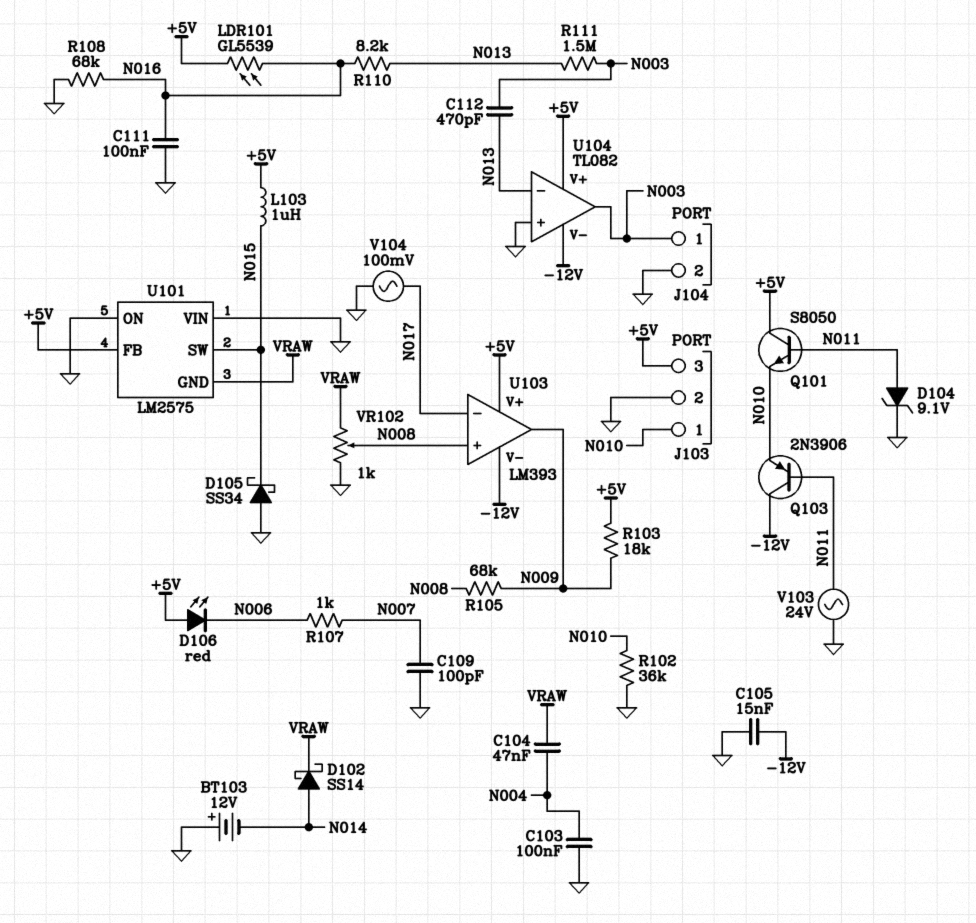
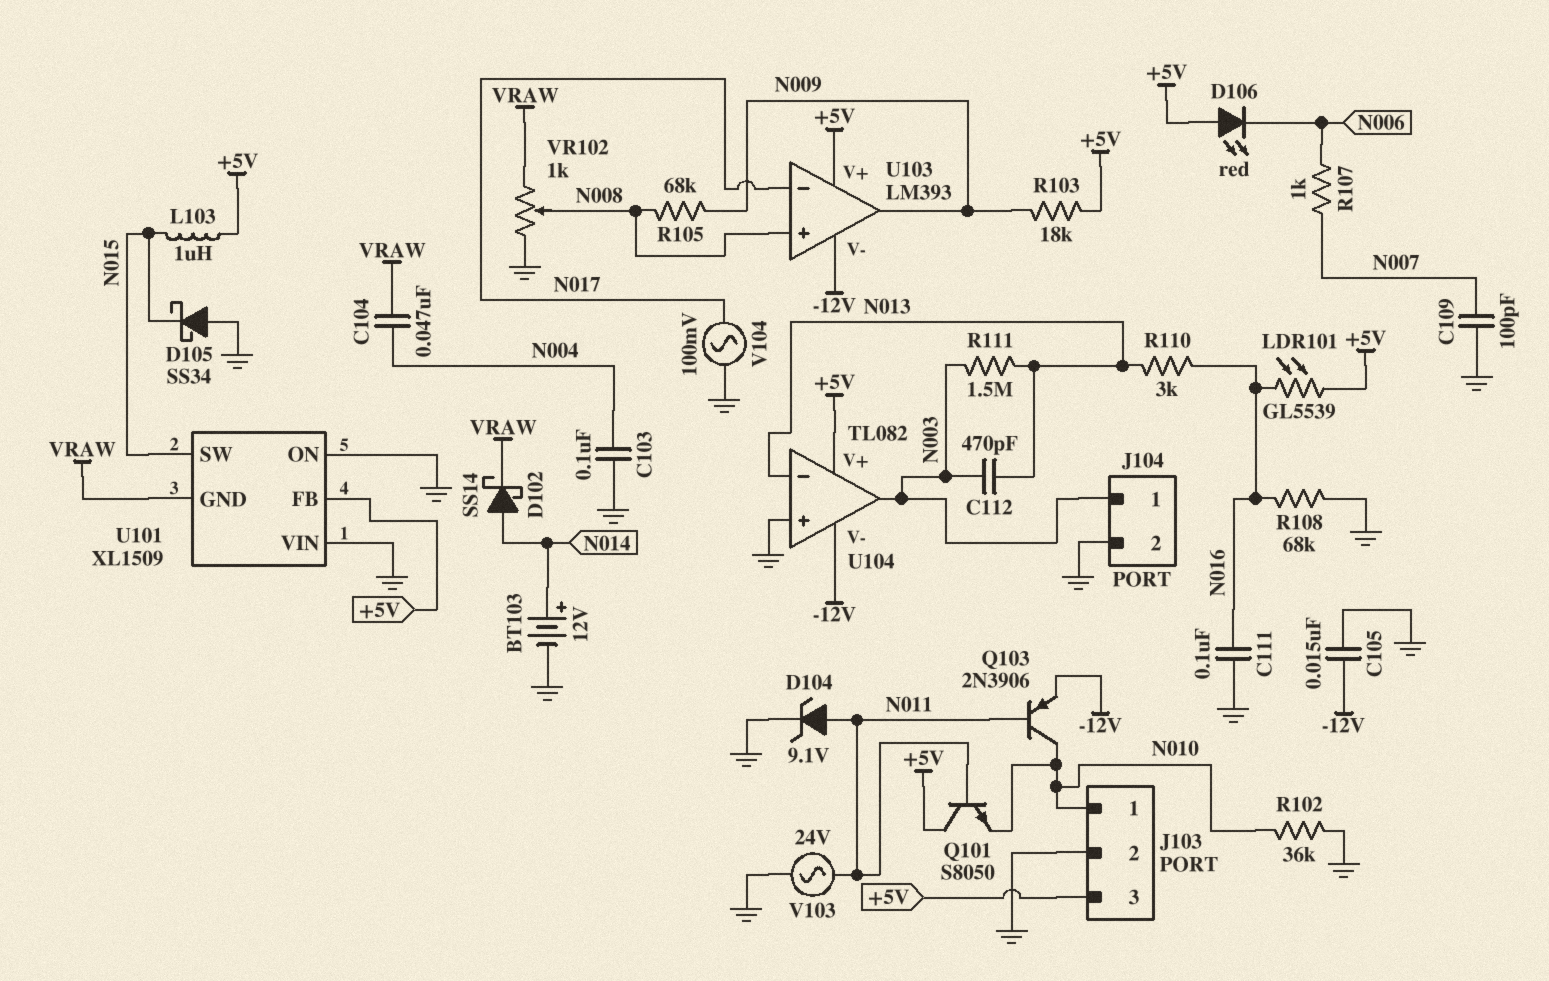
BT103: 12V (plus GND, minus N014) -> 12V (plus N014, minus GND)
Q103: PNP 2N3906 (B N011, C -12V, E N010) -> PNP 2N3906 (B N011, C N010, E -12V)
R110: 8.2k (N013, N016) -> 3k (N013, N016)
U101: LM2575 -> XL1509

